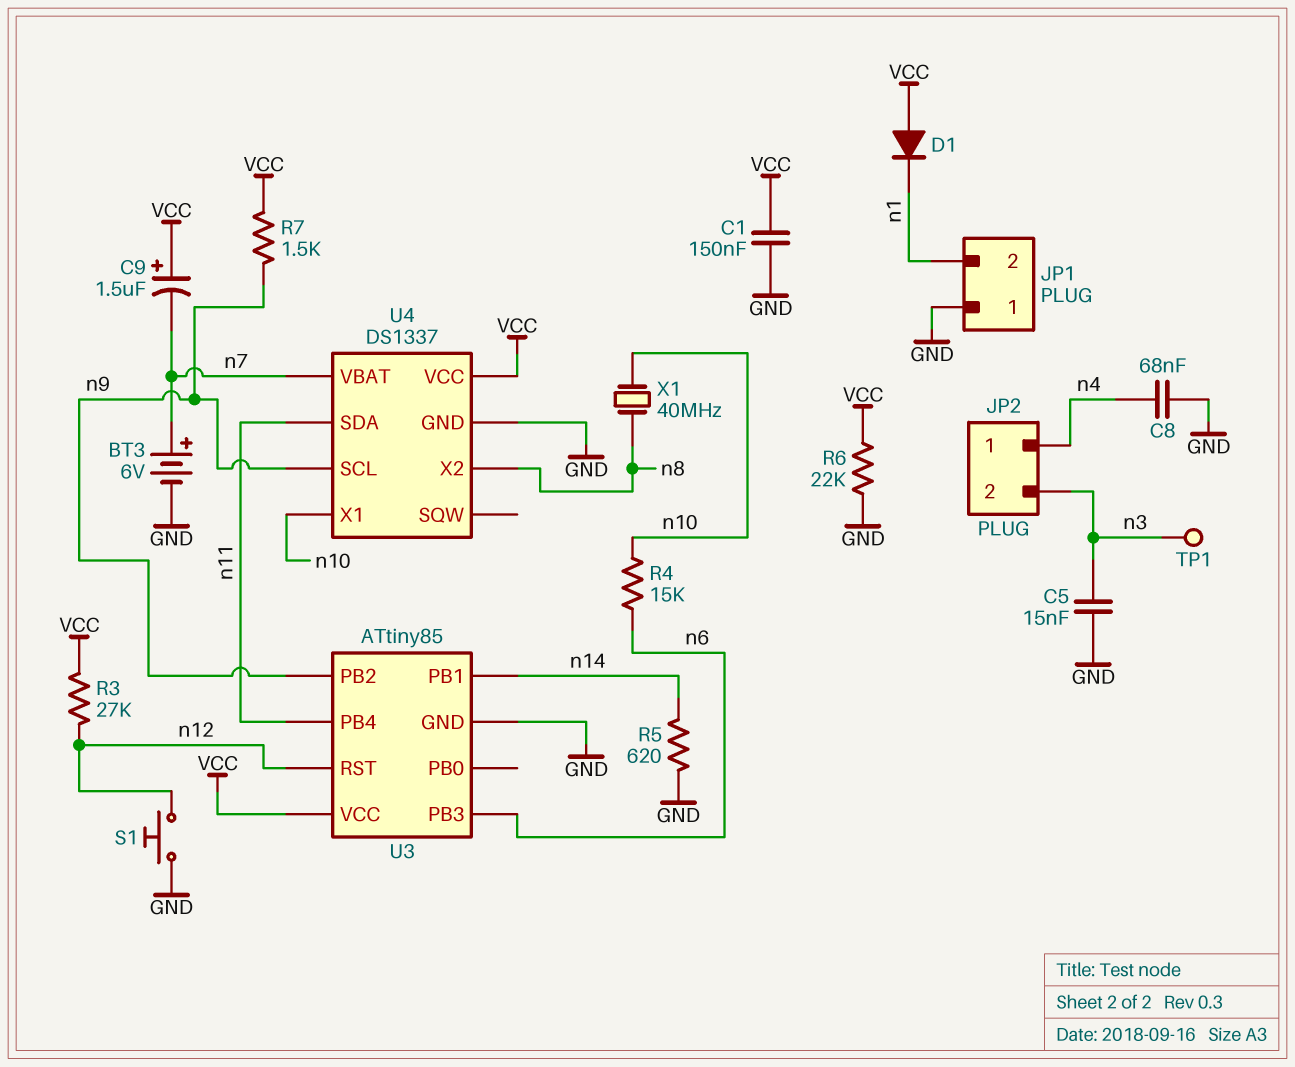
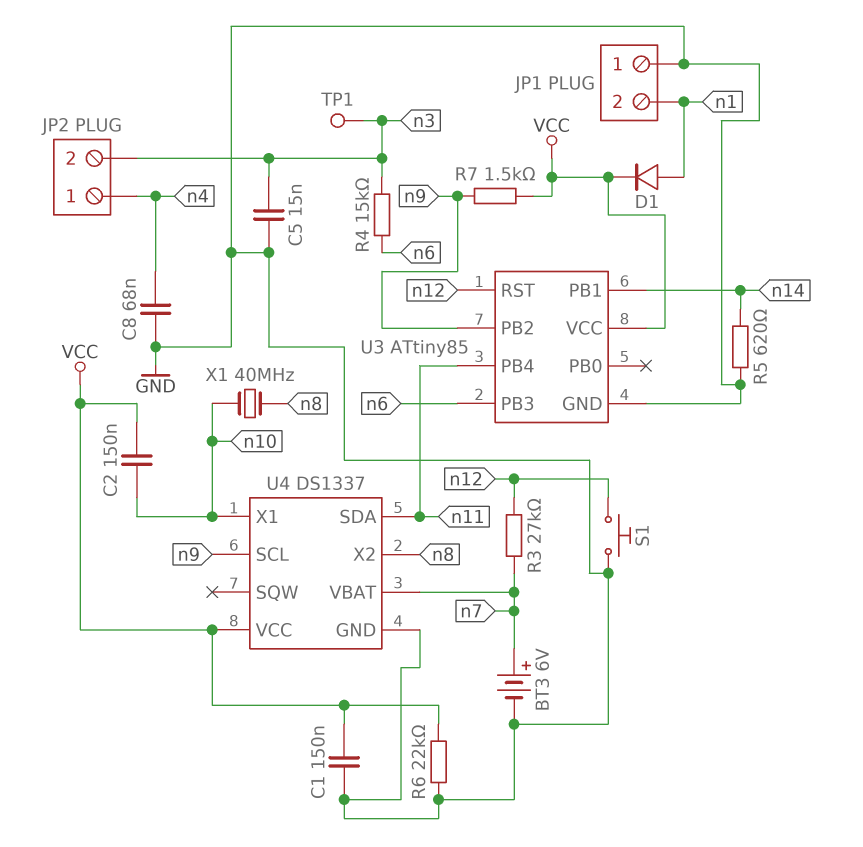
C2: none -> 150nF (VCC, n10)
C9: 1.5uF (plus VCC, minus n7) -> none
D1: diode (A VCC, K n1) -> diode (A n1, K VCC)
R3: 27k (VCC, n12) -> 27k (n7, n12)
R4: 15k (n6, n10) -> 15k (n3, n6)

